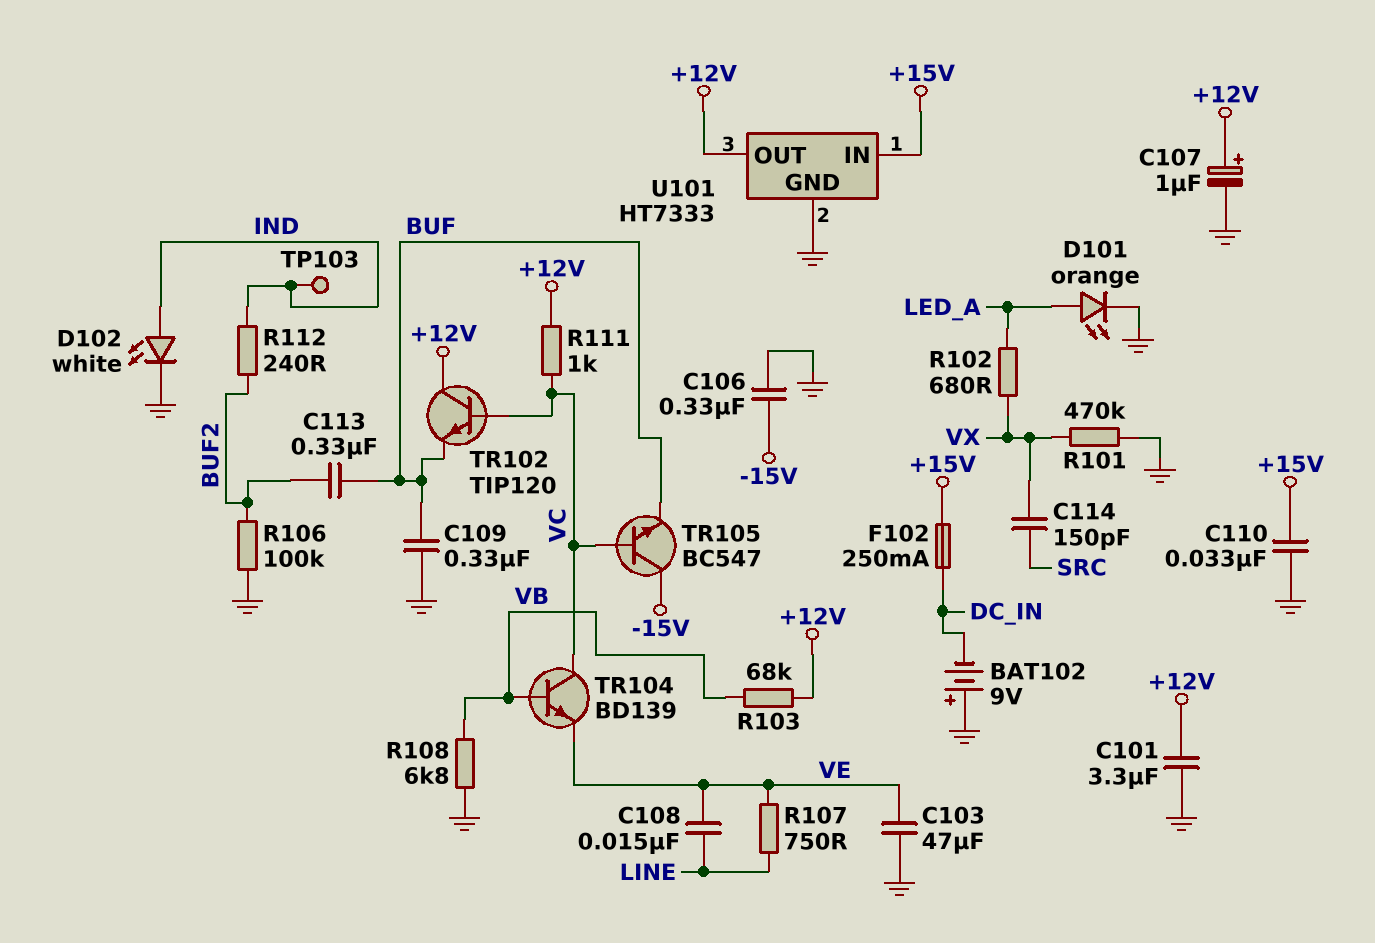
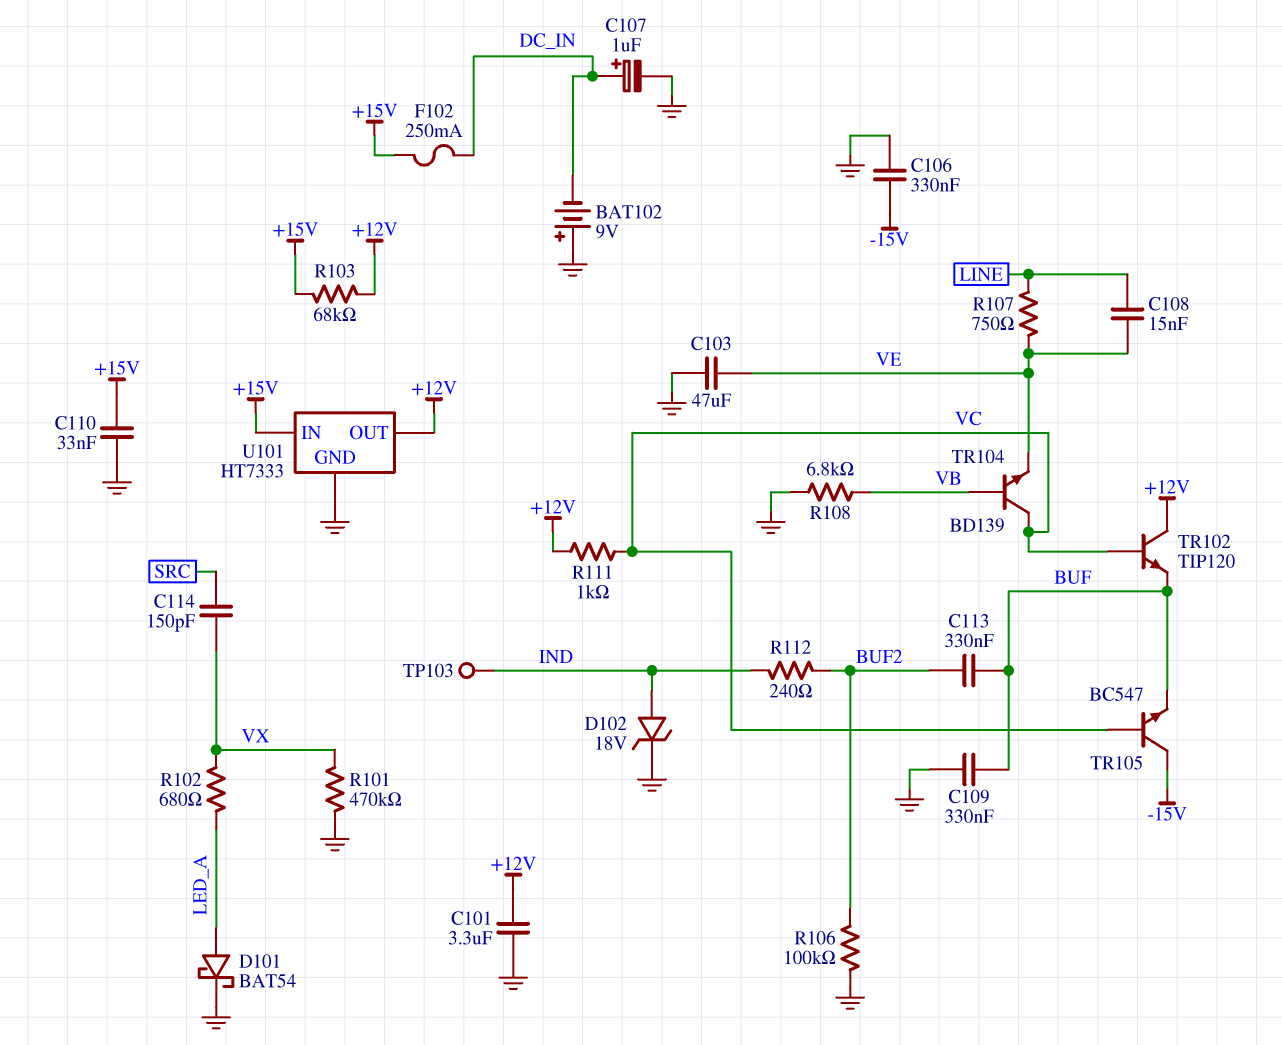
C107: 1uF (plus +12V, minus GND) -> 1uF (plus DC_IN, minus GND)
D101: LED orange (A LED_A, K GND) -> schottky BAT54 (A LED_A, K GND)
D102: LED white (A IND, K GND) -> zener 18V (A IND, K GND)
R103: 68k (+12V, VB) -> 68k (+12V, +15V)

